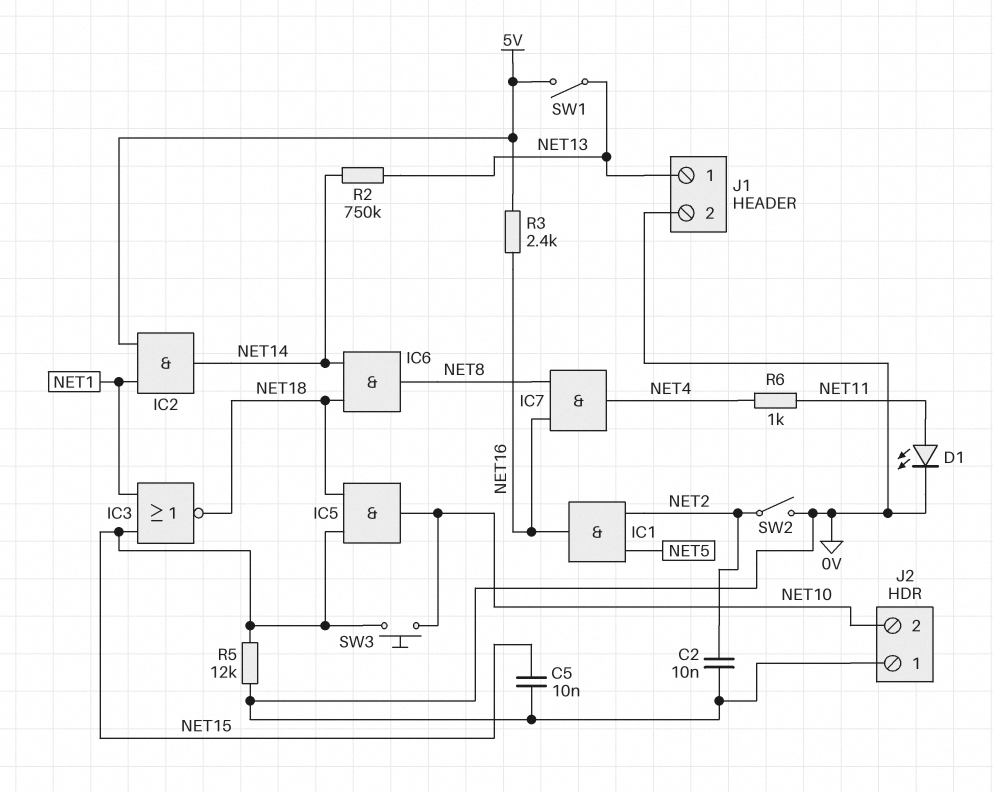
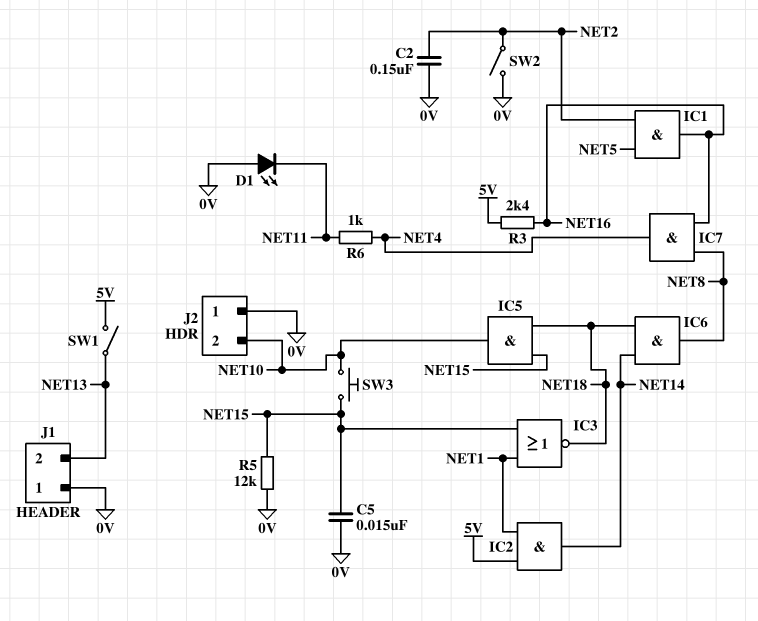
C2: 10nF (0V, NET2) -> 150nF (0V, NET2)
C5: 10nF (0V, NET15) -> 15nF (0V, NET15)
D1: LED (A NET11, K 0V) -> LED (A 0V, K NET11)
J1 pin 1: NET13 -> 0V
J1 pin 2: 0V -> NET13
R2: 750k (NET13, NET14) -> none

